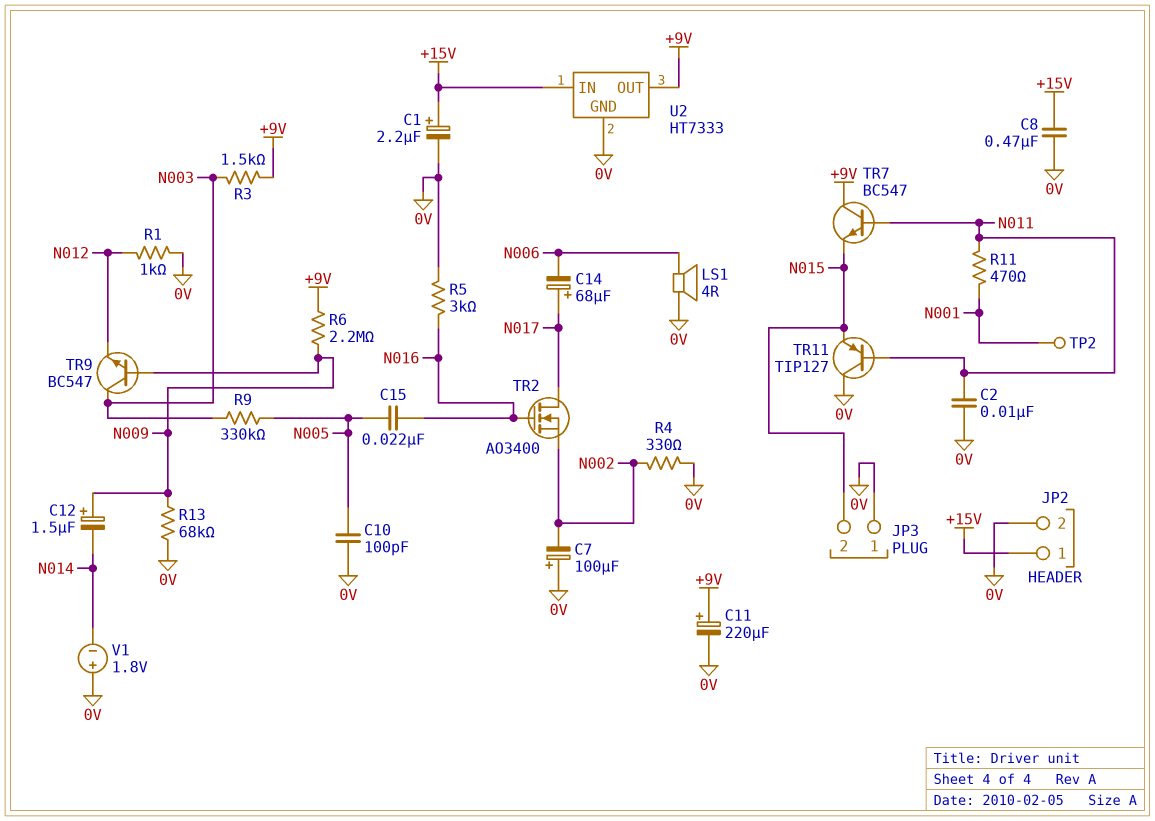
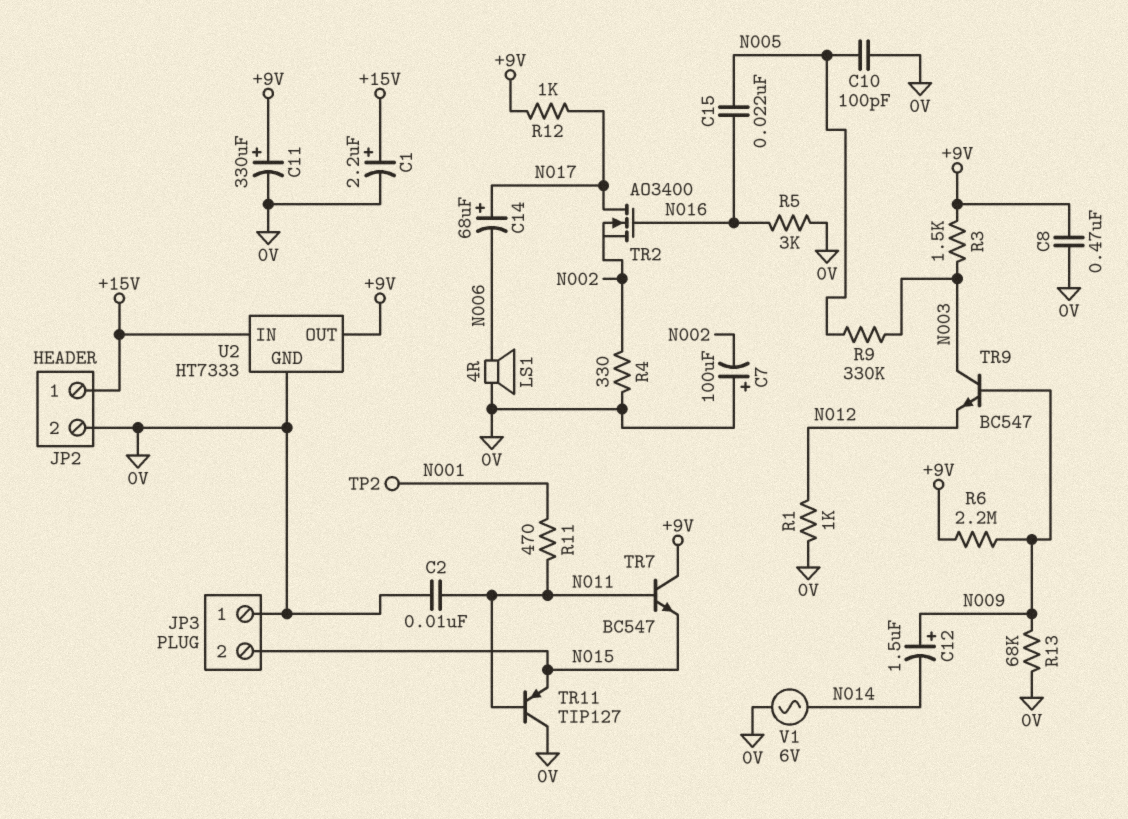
C8: 470nF (+15V, 0V) -> 470nF (+9V, 0V)
C11: 220uF (plus +9V, minus 0V) -> 330uF (plus +9V, minus 0V)
R12: none -> 1k (+9V, N017)
V1: 1.8V (plus 0V, minus N014) -> AC 6V (0V, N014)

